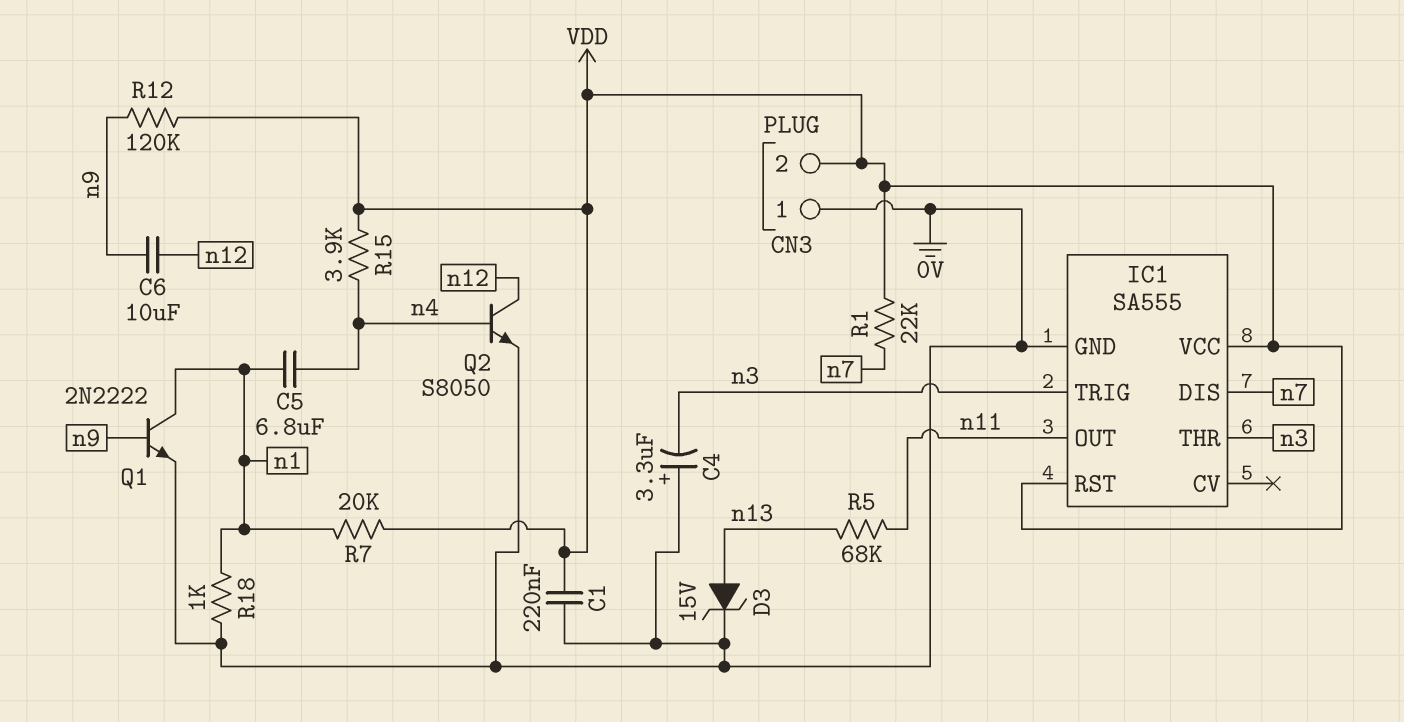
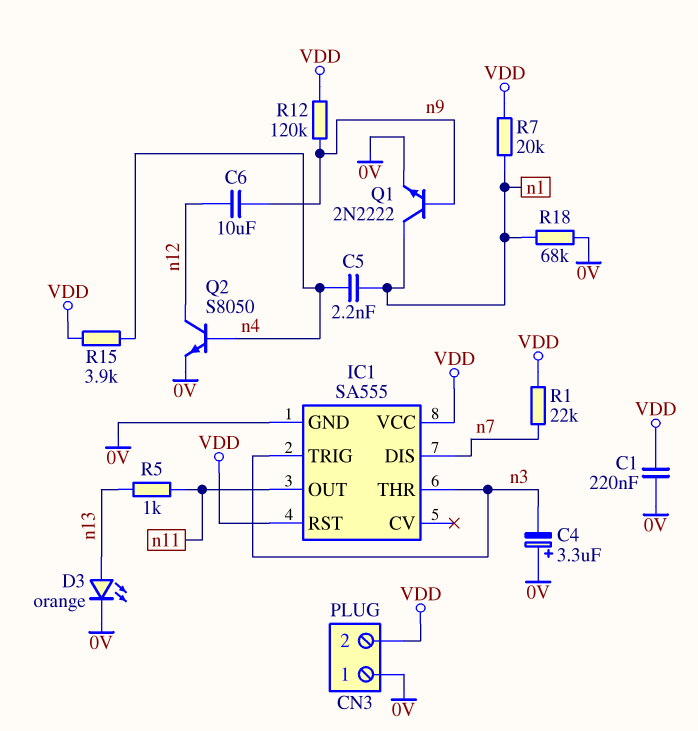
C5: 6.8uF (n1, n4) -> 2.2nF (n1, n4)
D3: zener 15V (A n13, K 0V) -> LED orange (A n13, K 0V)
R5: 68k (n11, n13) -> 1k (n11, n13)
R18: 1k (0V, n1) -> 68k (0V, n1)

